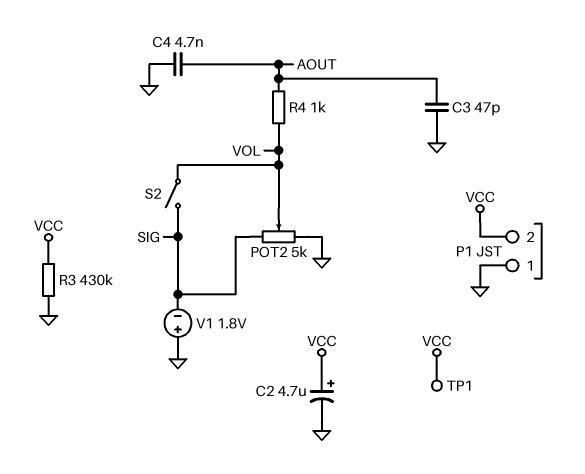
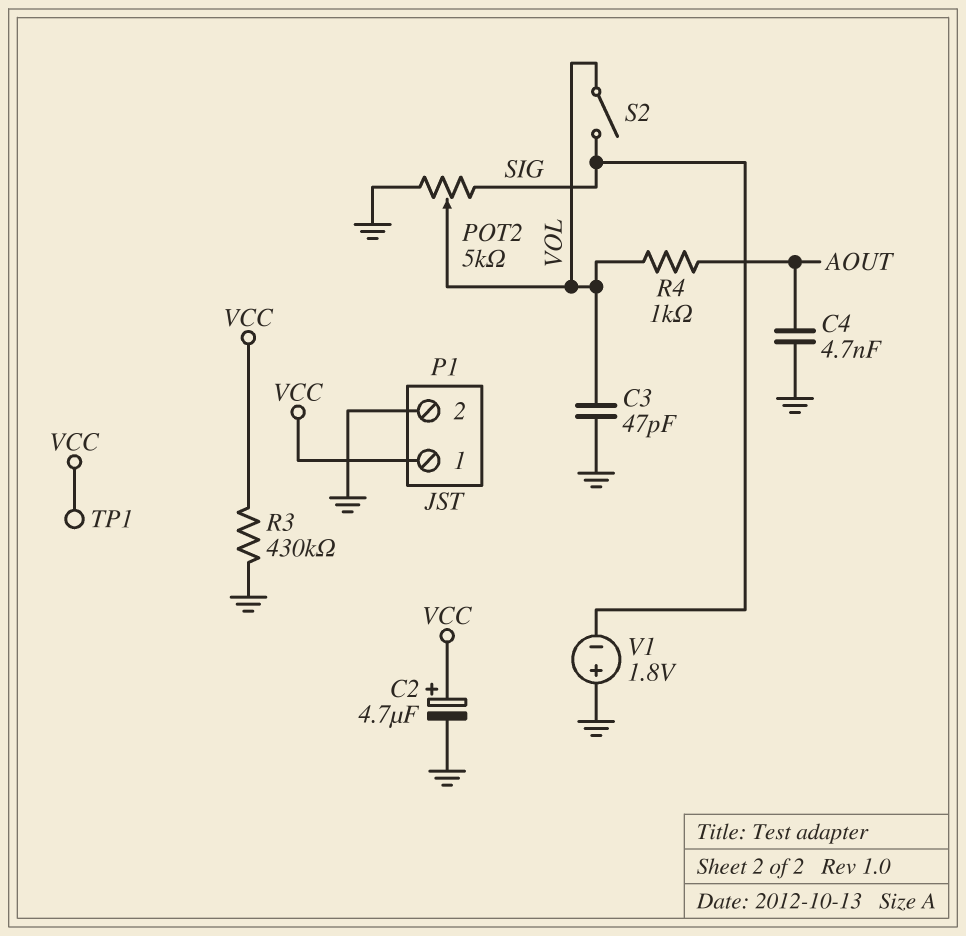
C3: 47pF (AOUT, GND) -> 47pF (GND, VOL)
P1 pin 1: GND -> VCC
P1 pin 2: VCC -> GND

